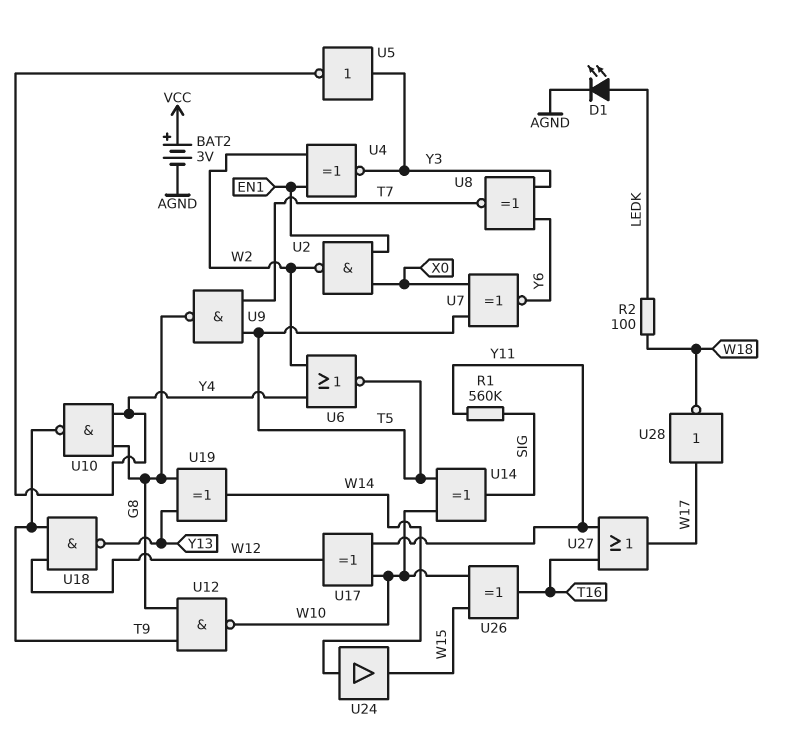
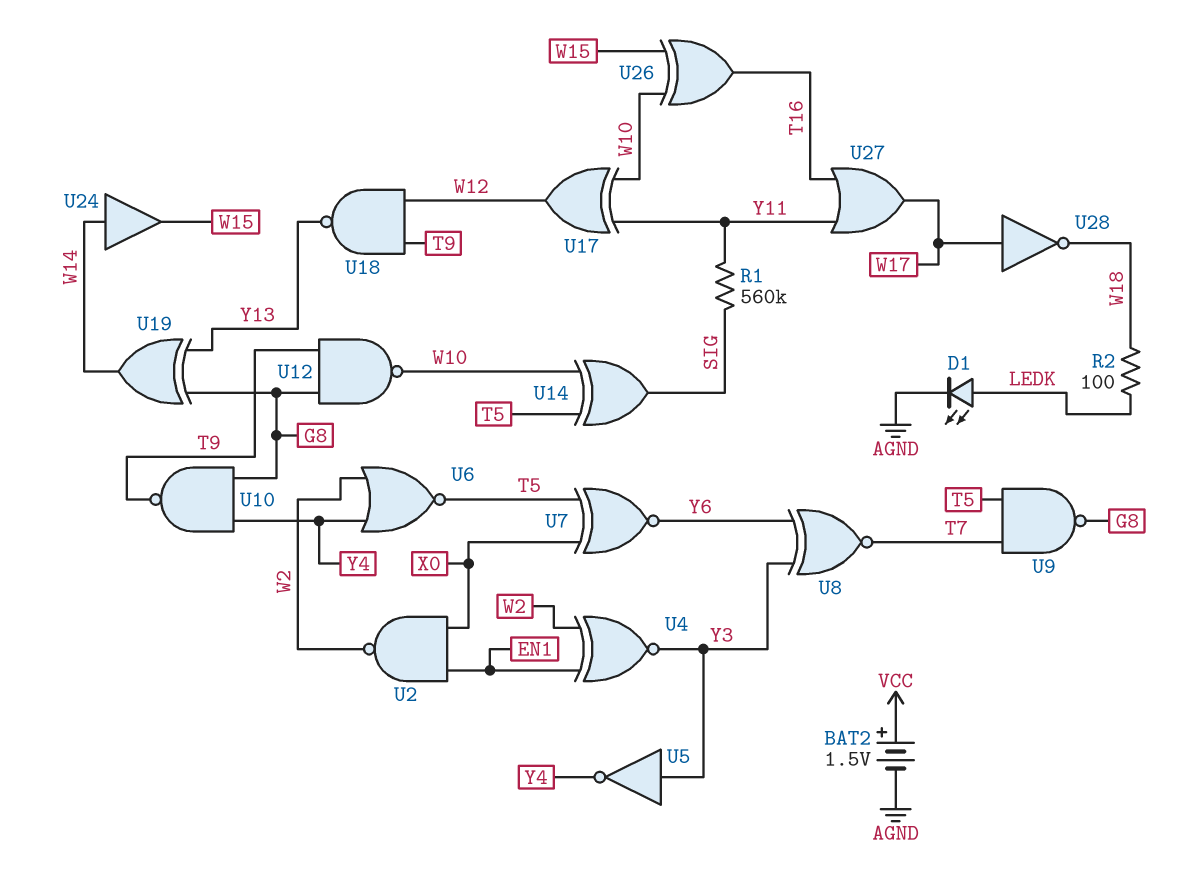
BAT2: 3V (plus VCC, minus AGND) -> 1.5V (plus VCC, minus AGND)

